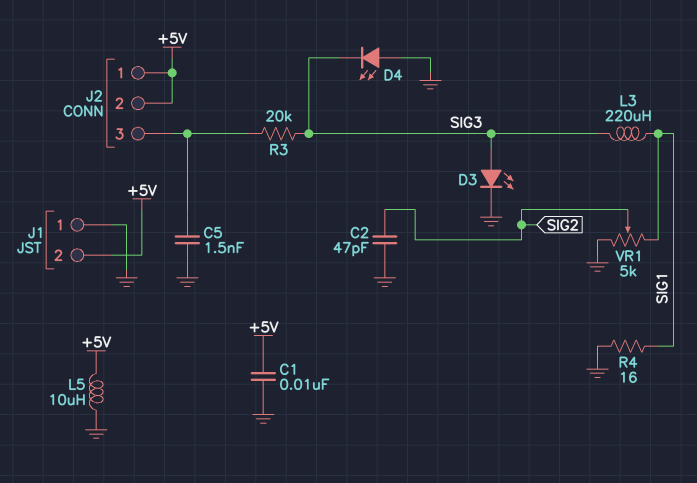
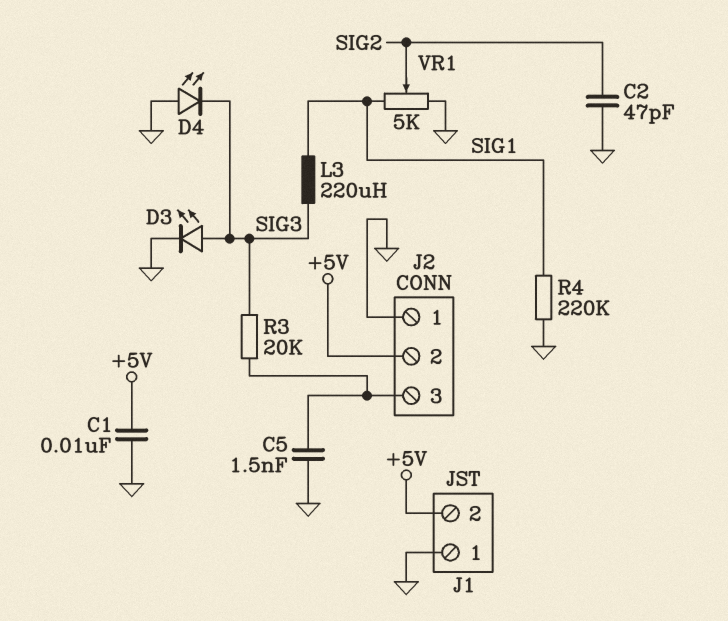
J2 pin 1: +5V -> GND
L5: 10uH (+5V, GND) -> none
R4: 16 (GND, SIG1) -> 220k (GND, SIG1)

